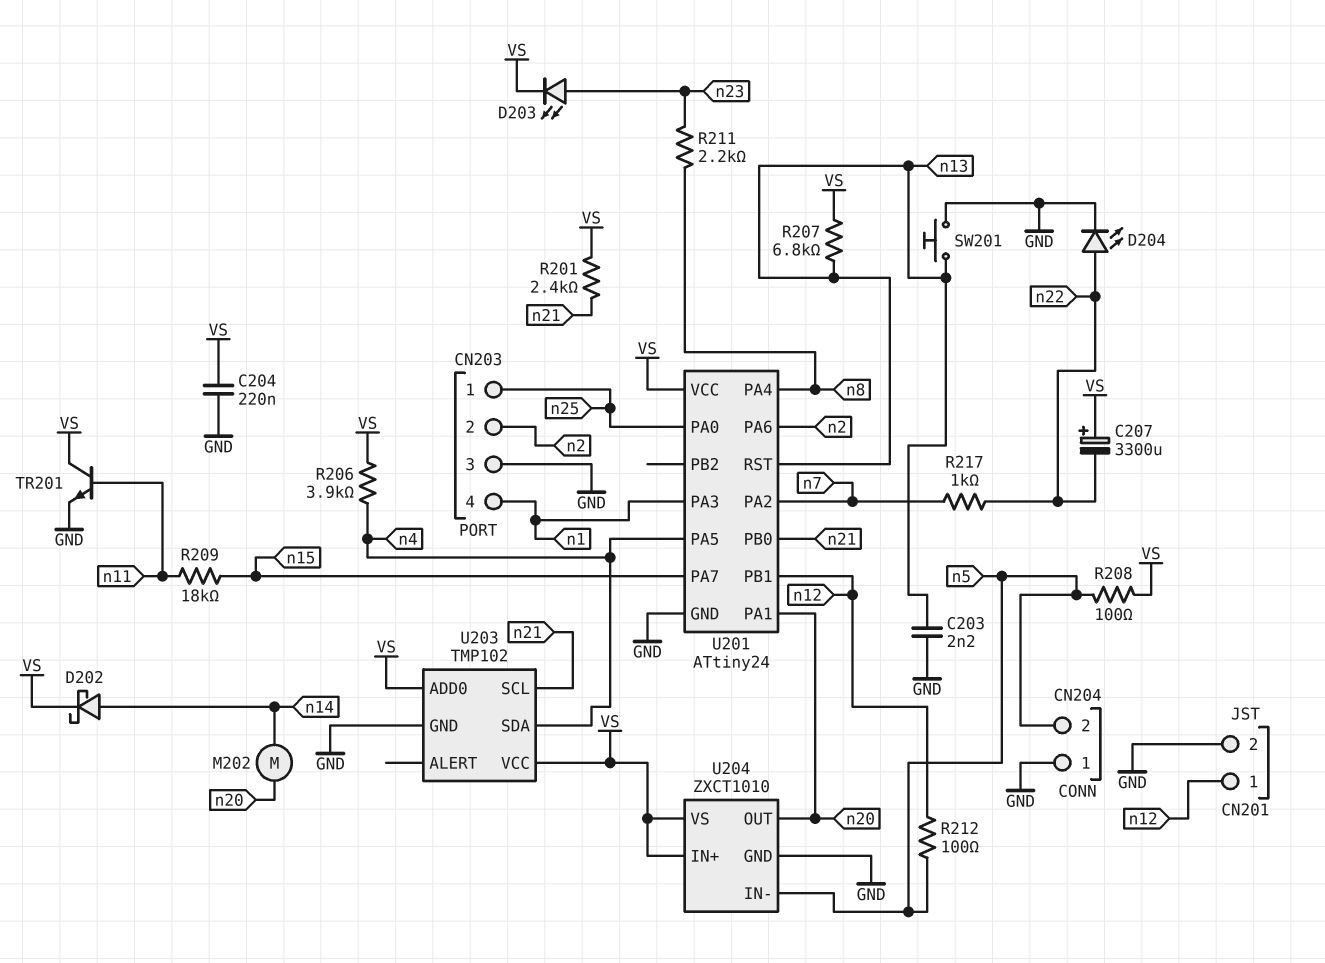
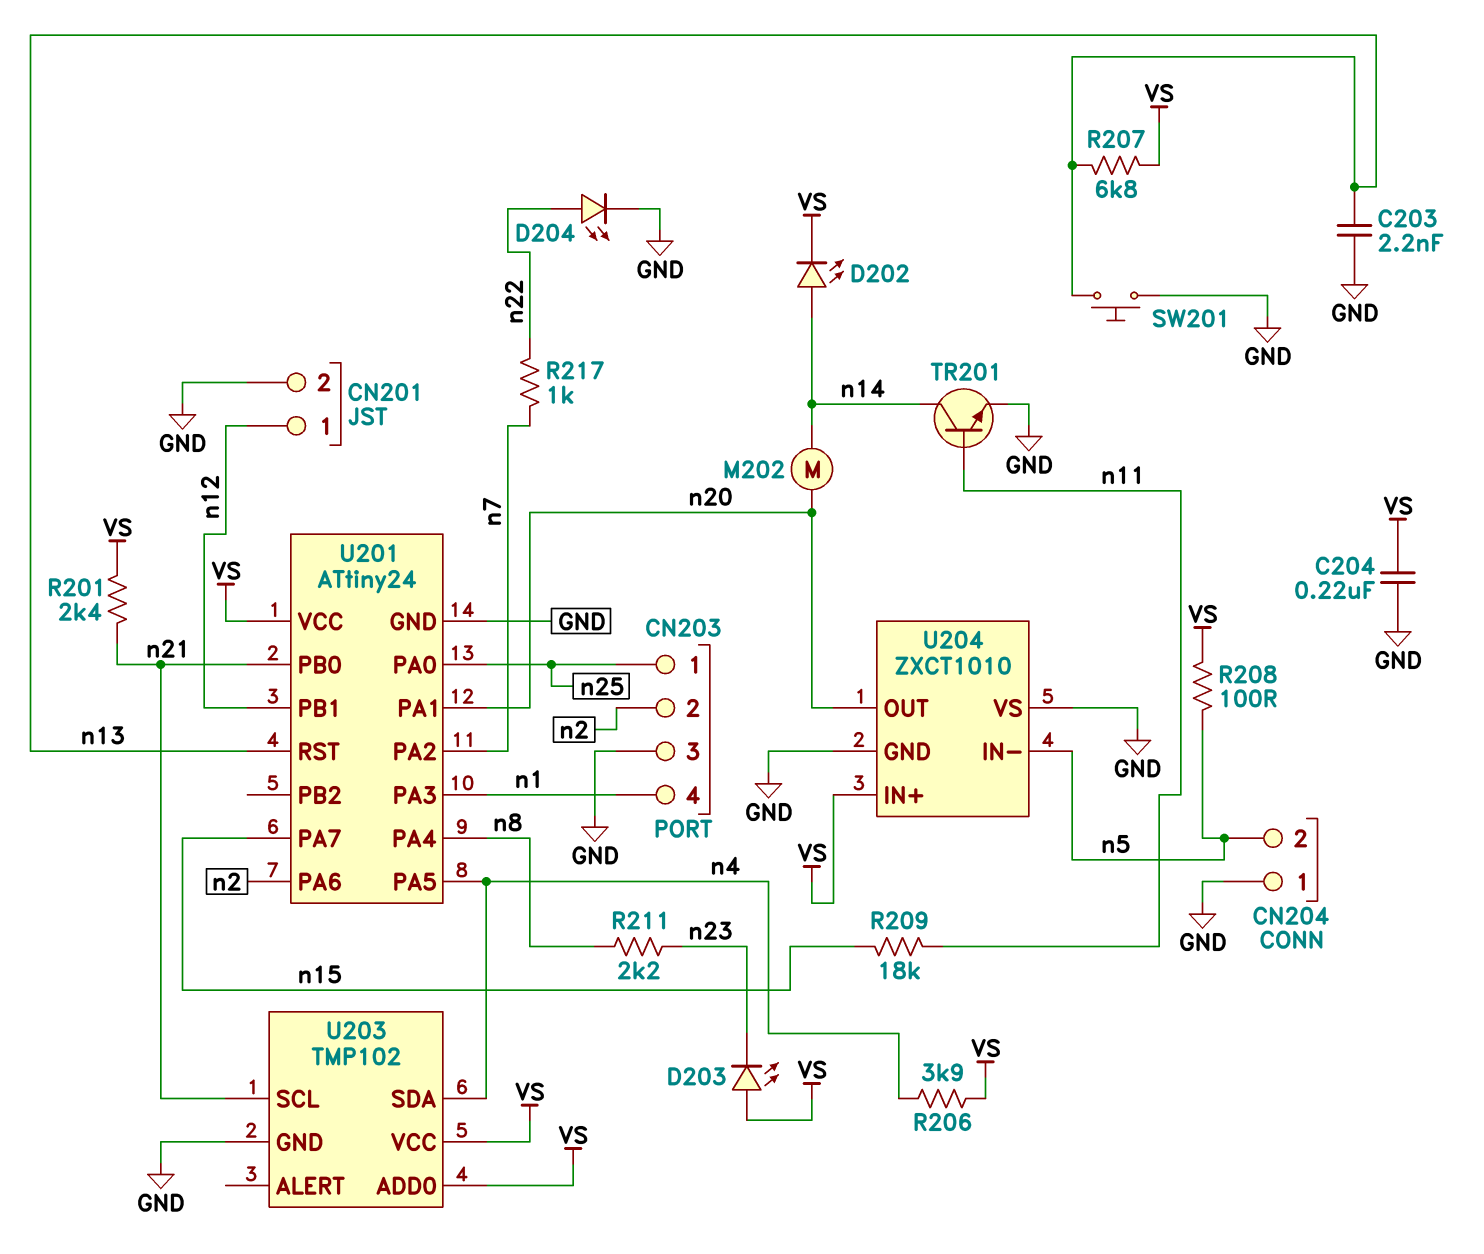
C207: 3300uF (plus VS, minus n22) -> none
D202: schottky (A n14, K VS) -> LED (A n14, K VS)
D203: LED (A n23, K VS) -> LED (A VS, K n23)
R212: 100 (n5, n12) -> none
TR201: NPN (B n11, C VS, E GND) -> NPN (B n11, C n14, E GND)
U204 pin VS: VS -> GND

